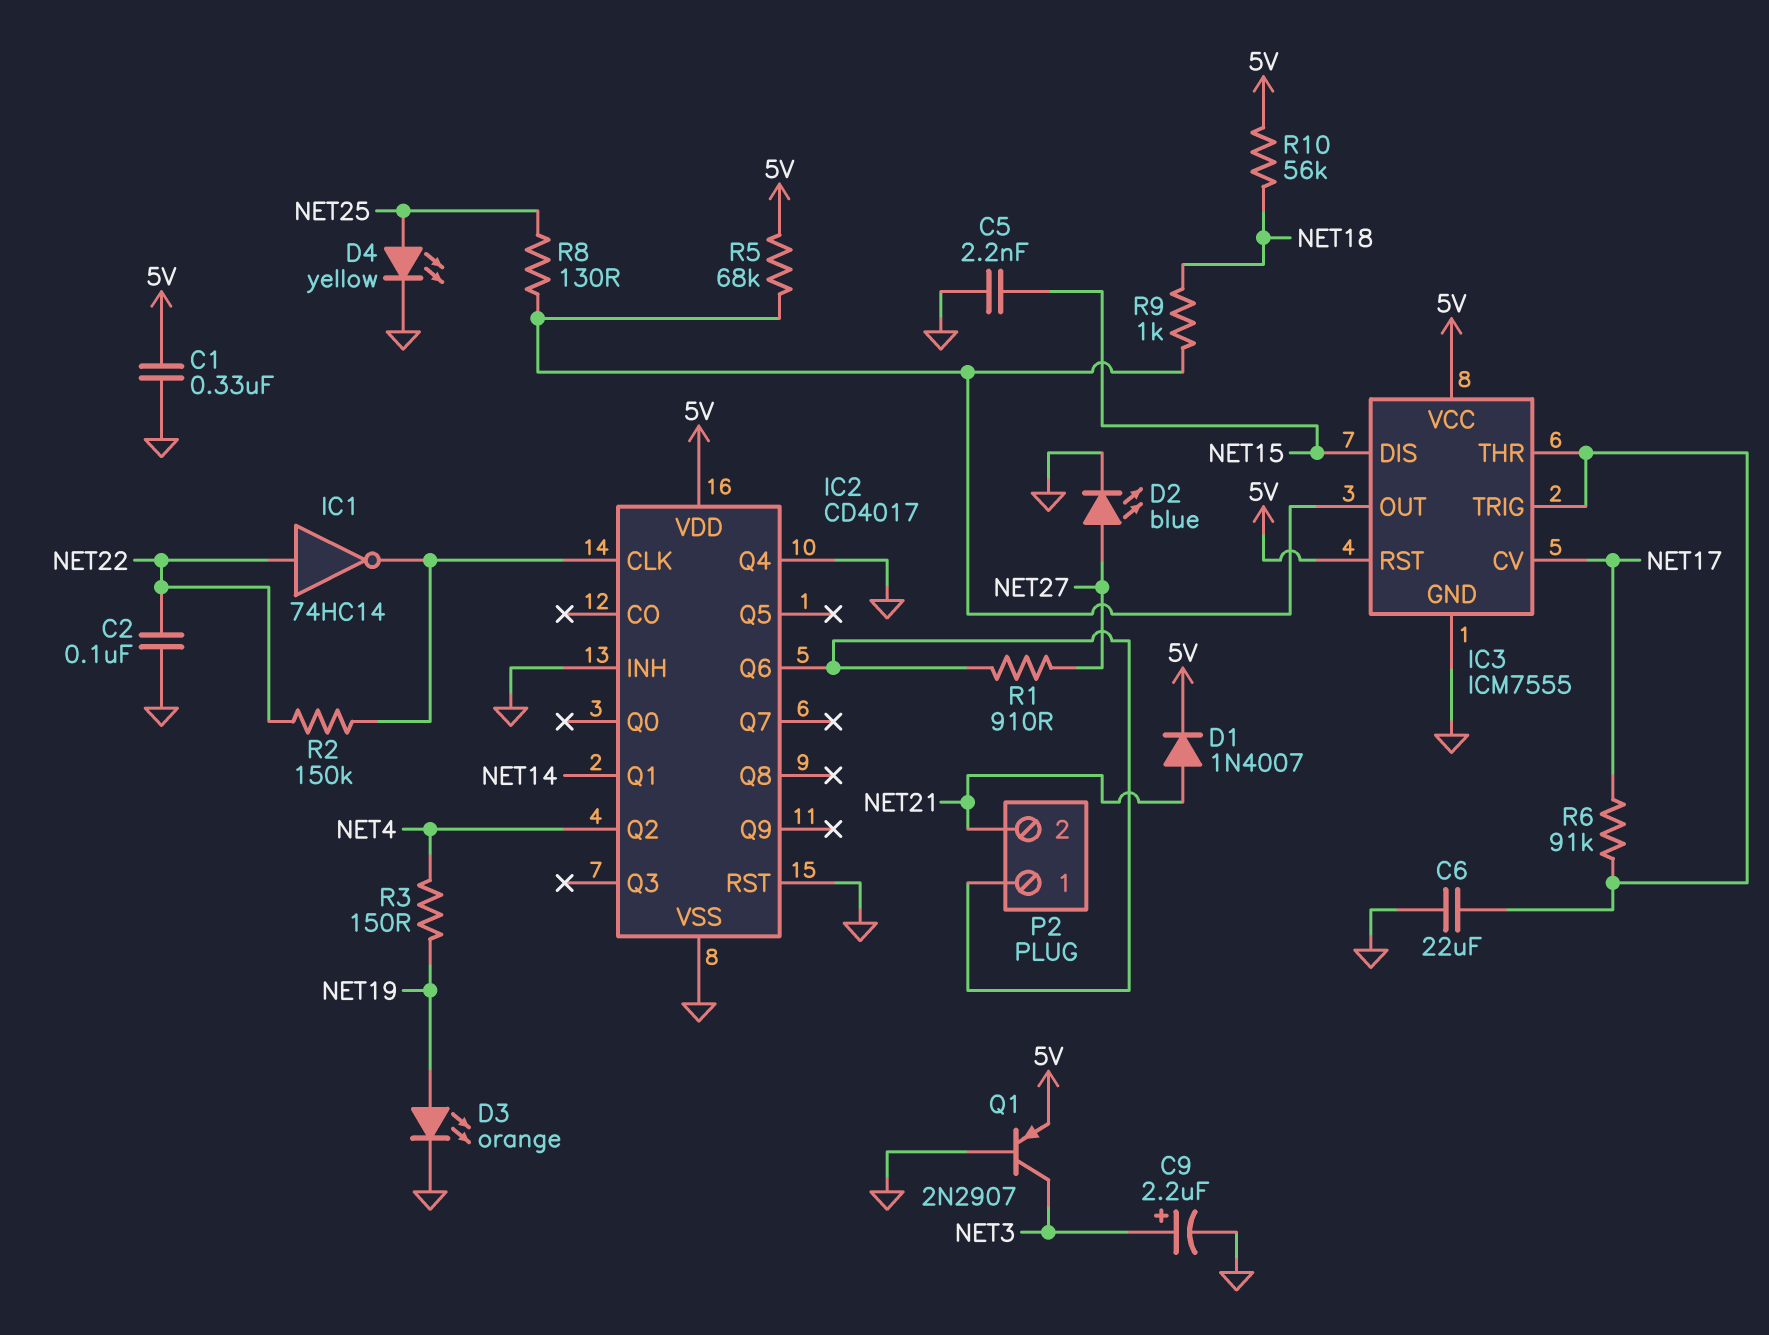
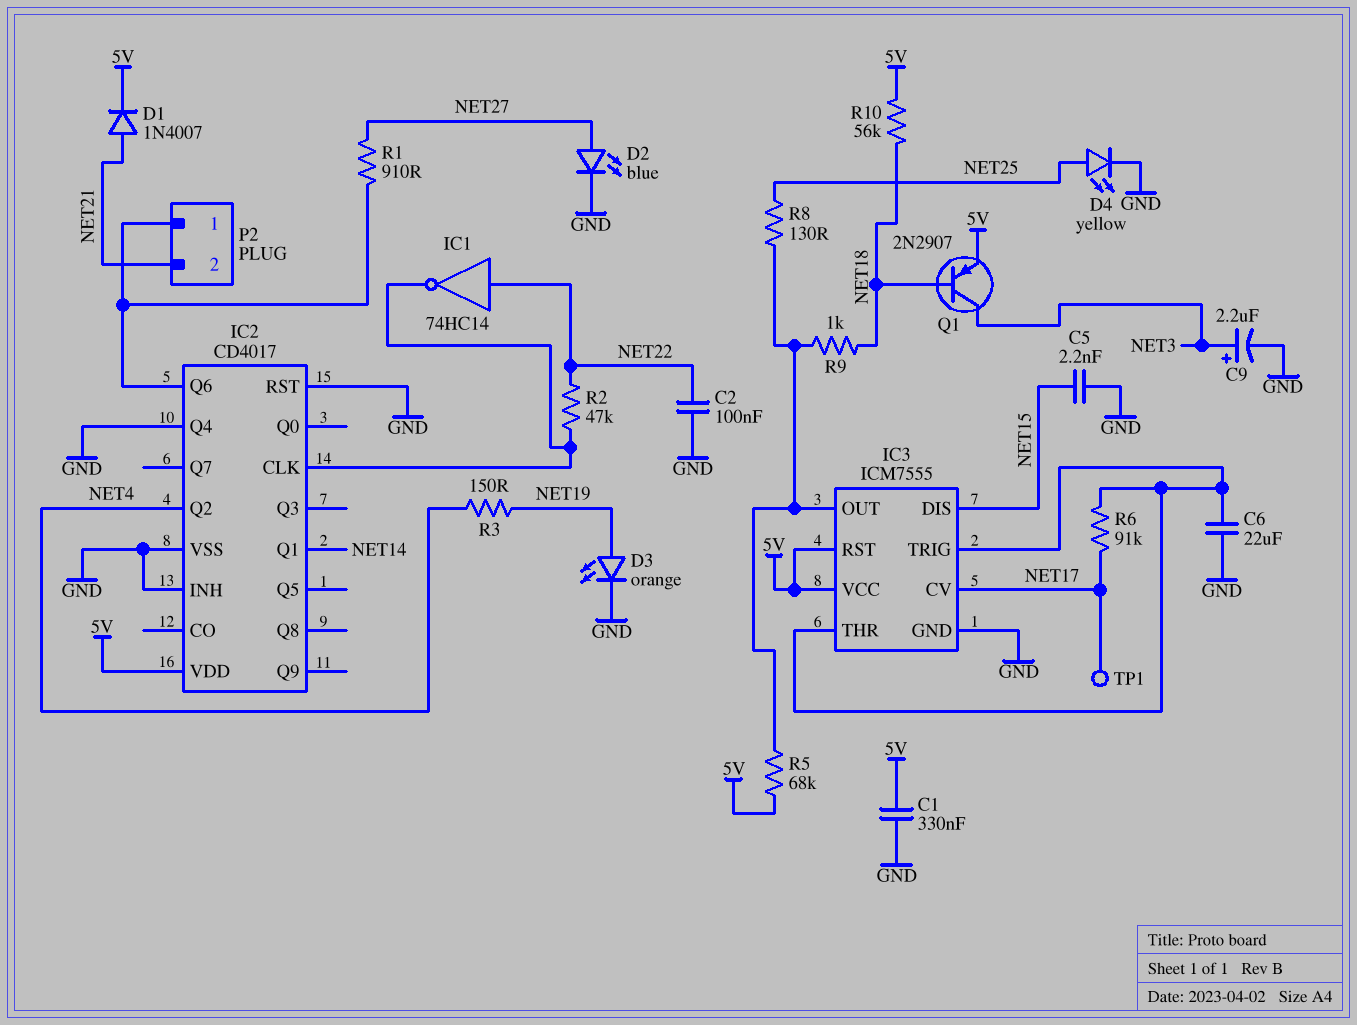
Q1: PNP 2N2907 (B GND, C NET3, E 5V) -> PNP 2N2907 (B NET18, C NET3, E 5V)
R2: 150k (IC2/CLK, NET22) -> 47k (IC2/CLK, NET22)
TP1: none -> test point (NET17)

